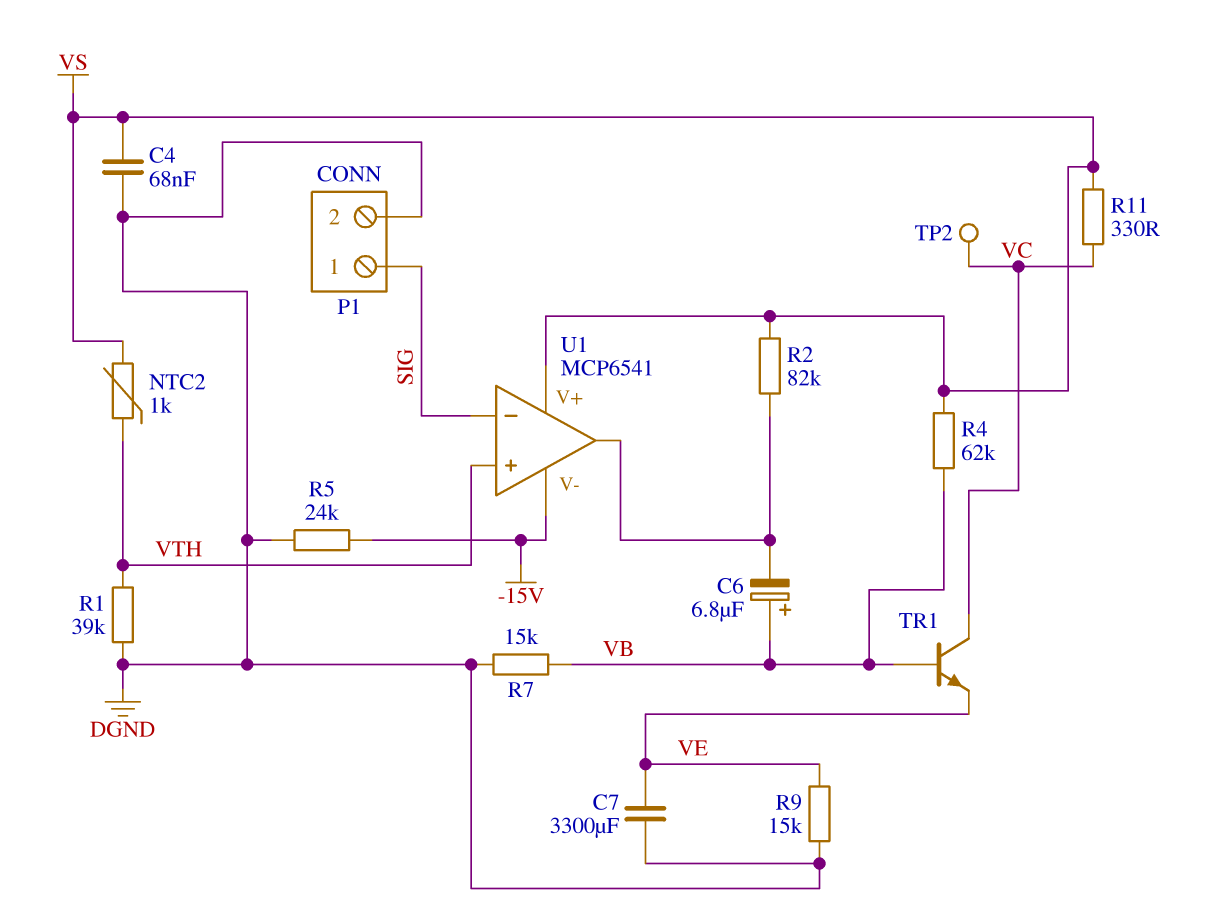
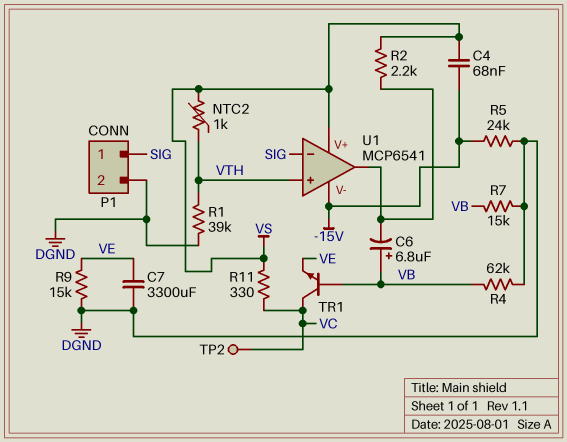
C4: 68nF (DGND, VS) -> 68nF (-15V, VS)
R2: 82k (U1/out, VS) -> 2.2k (U1/out, VS)
R4: 62k (VB, VS) -> 62k (DGND, VB)

